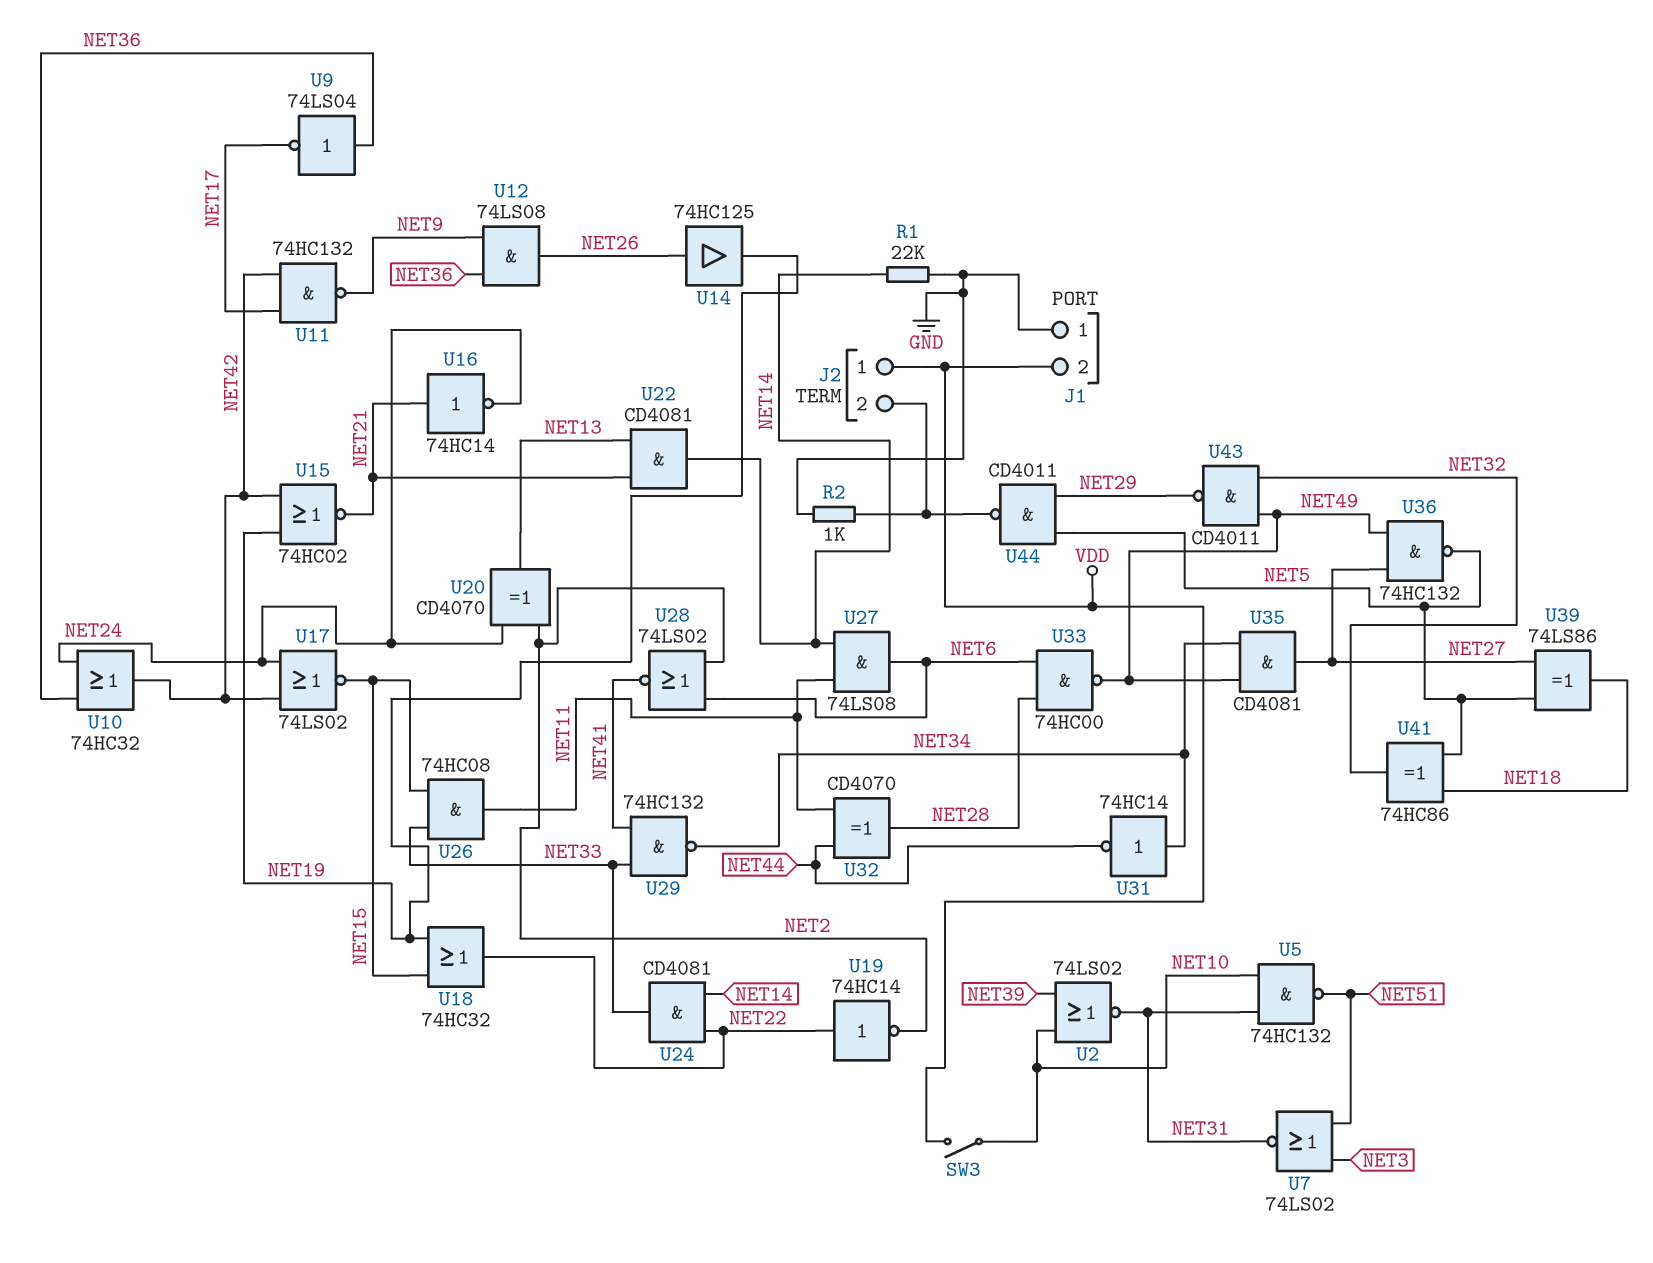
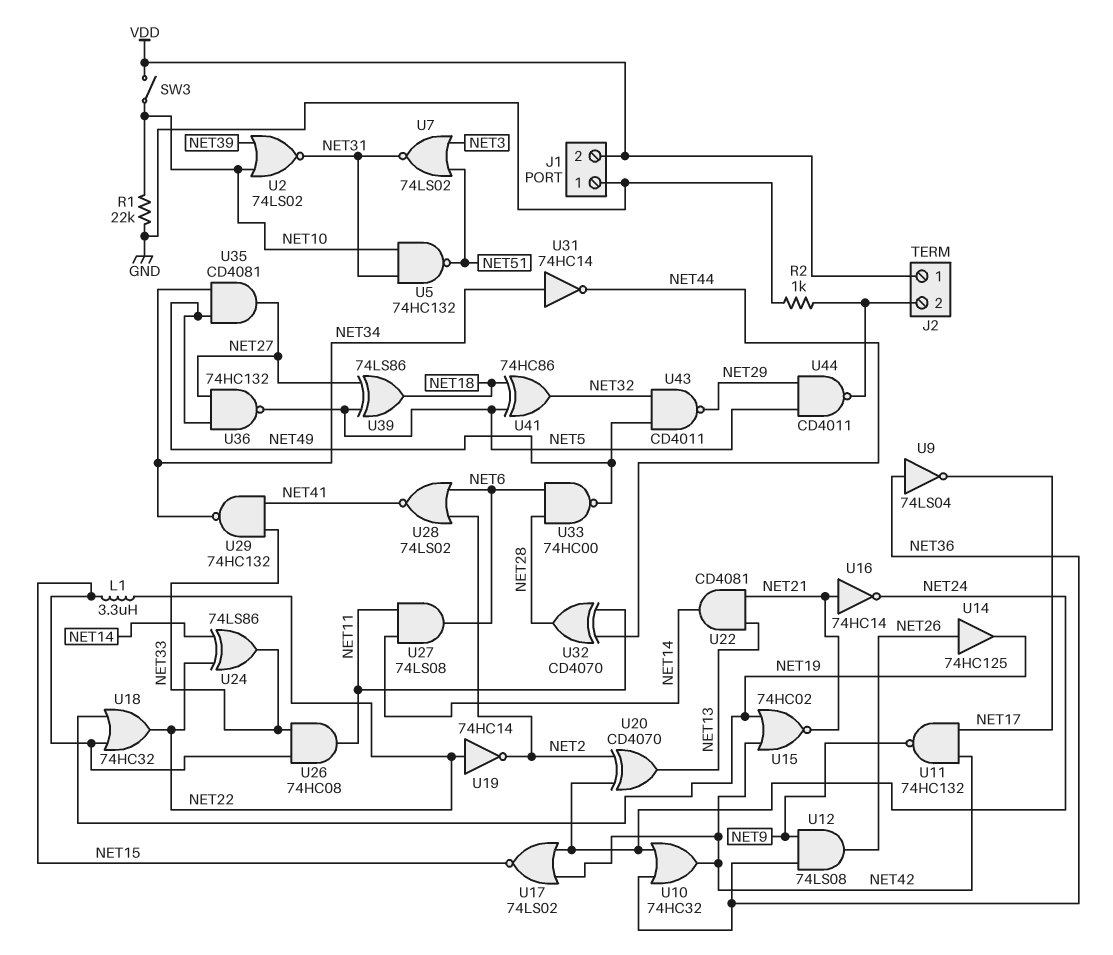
L1: none -> 3.3uH (NET15, NET22)
R1: 22k (GND, NET14) -> 22k (GND, NET10)
U24: AND CD4081 (in NET14, in NET22, out NET33) -> XOR 74LS86 (in NET14, in NET22, out NET33)

